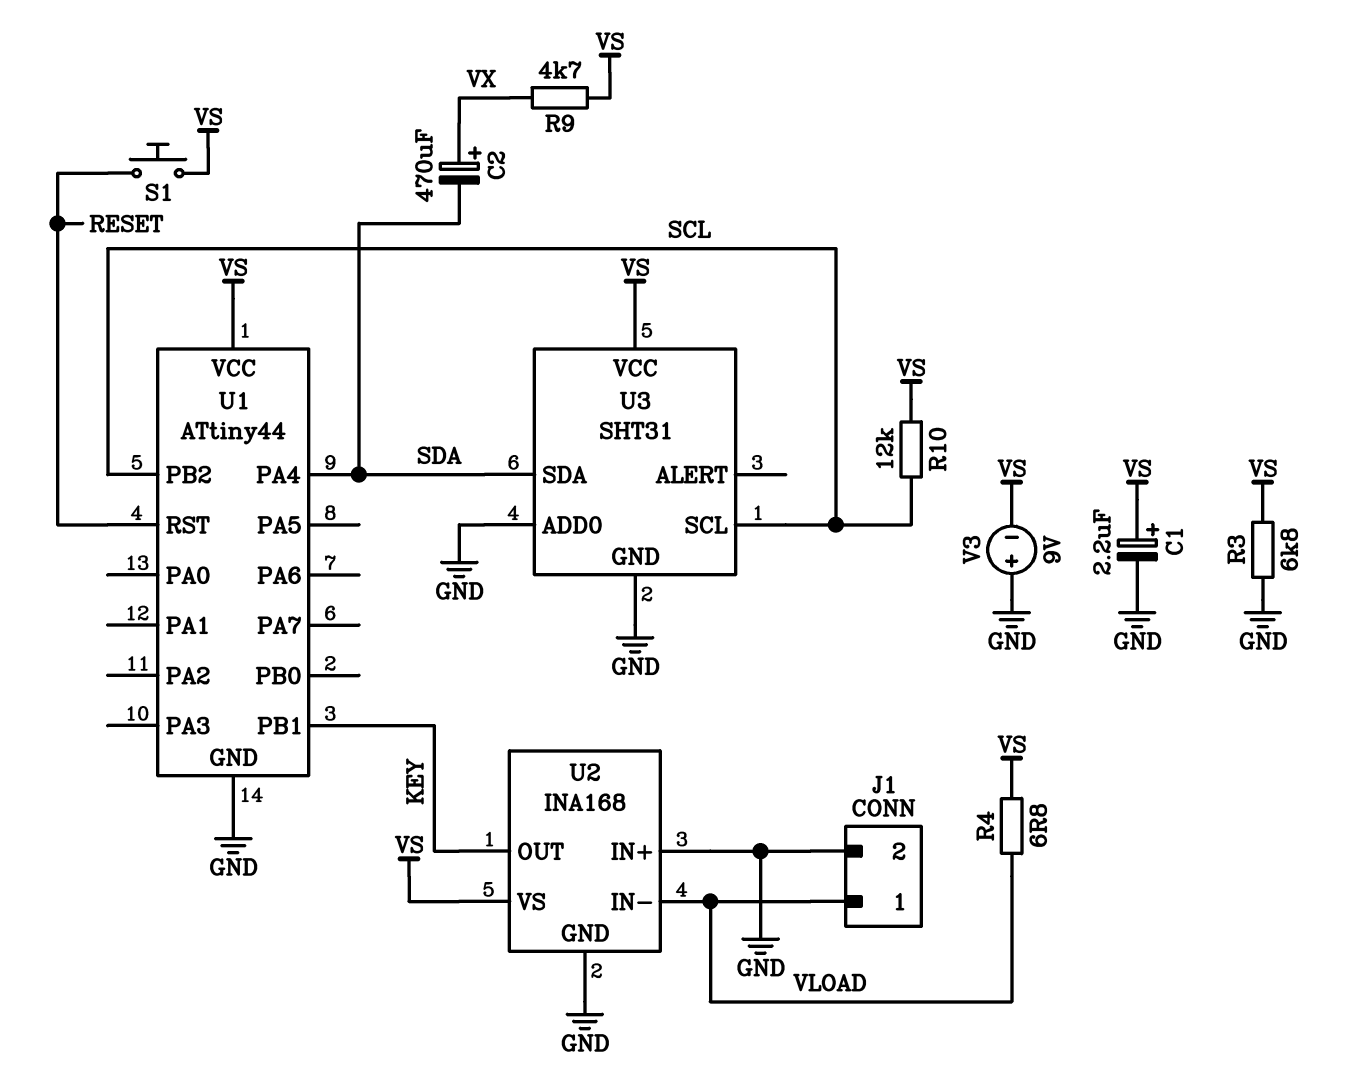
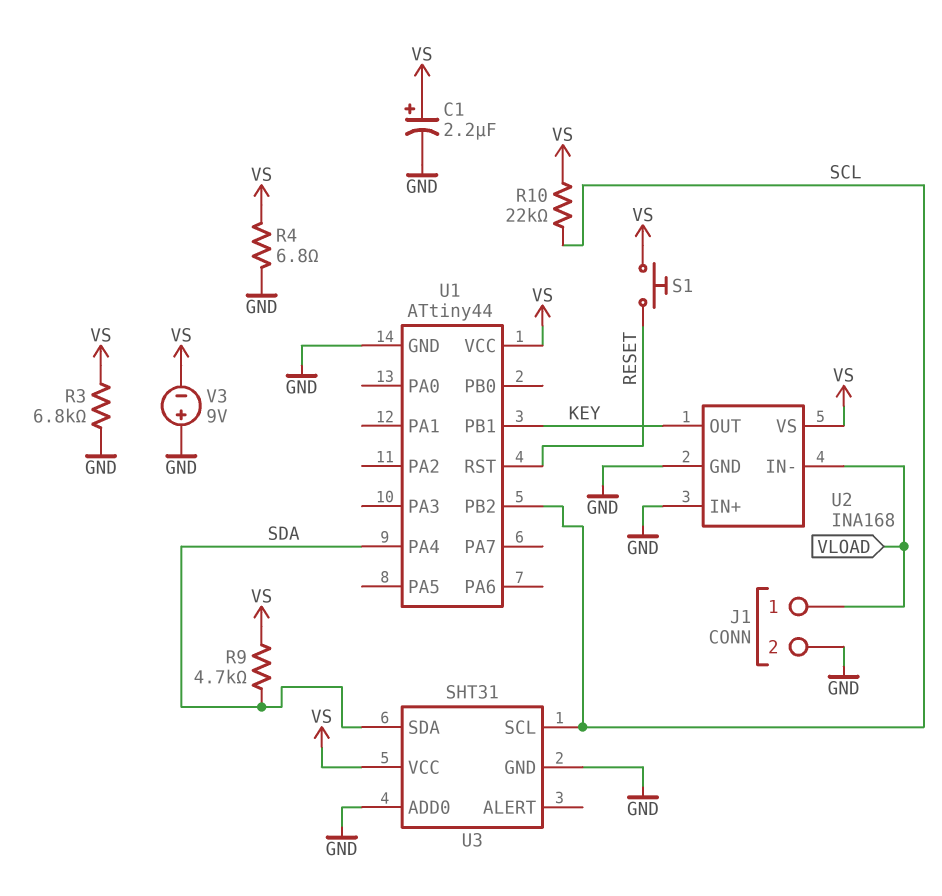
C2: 470uF (plus VX, minus SDA) -> none
R4: 6.8 (VLOAD, VS) -> 6.8 (GND, VS)
R9: 4.7k (VS, VX) -> 4.7k (SDA, VS)
R10: 12k (SCL, VS) -> 22k (SCL, VS)

